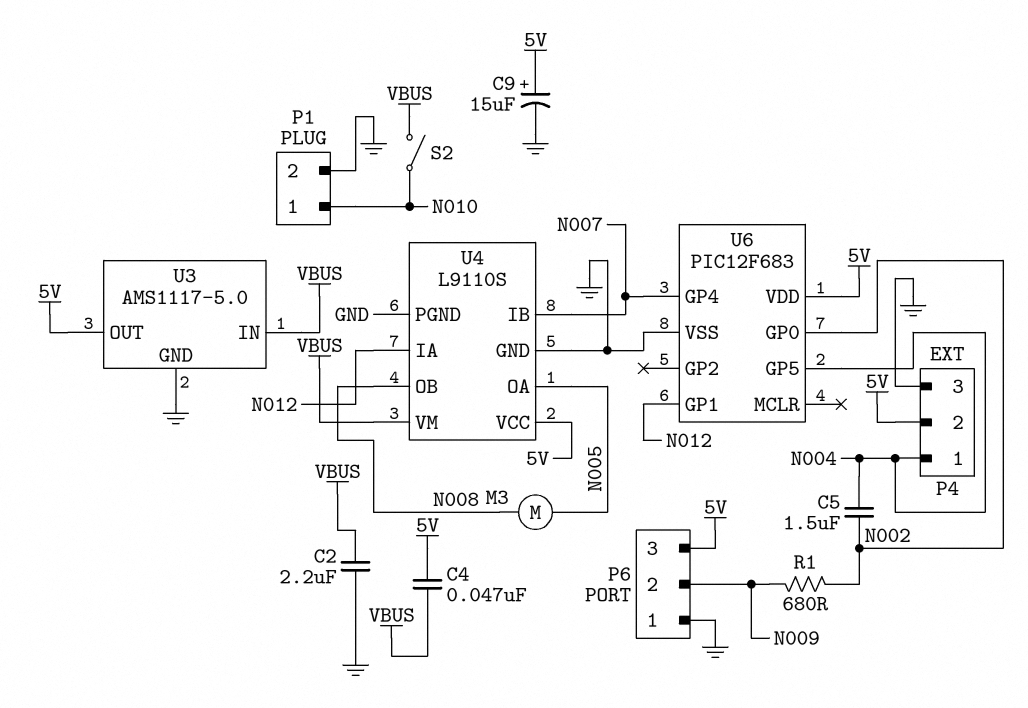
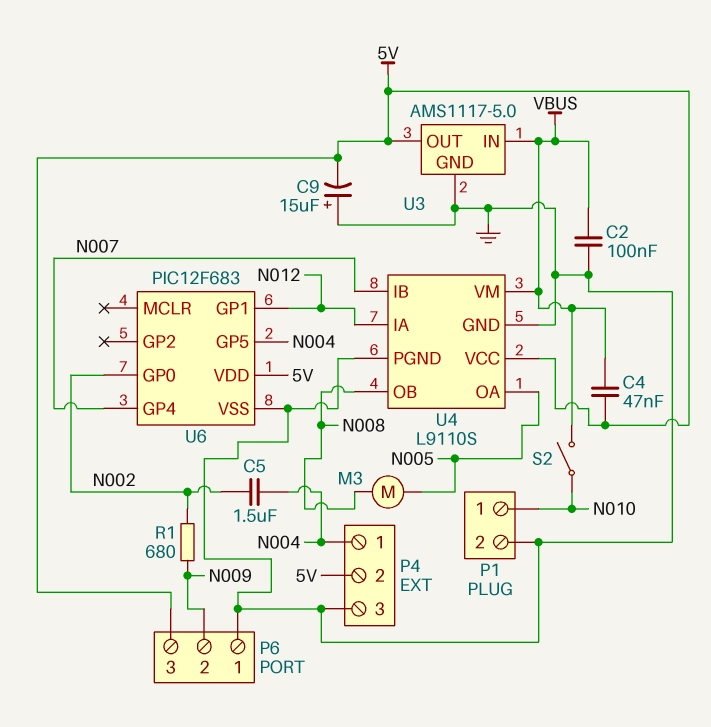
C2: 2.2uF (GND, VBUS) -> 100nF (GND, VBUS)
C9: 15uF (plus 5V, minus GND) -> 15uF (plus GND, minus 5V)

